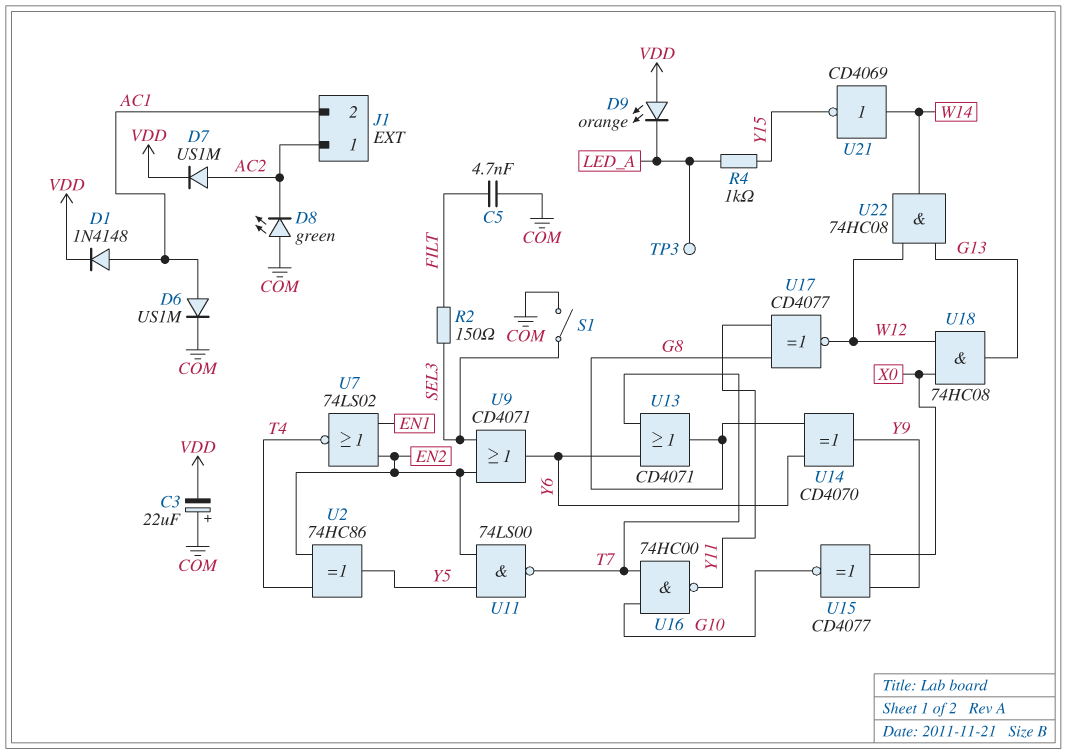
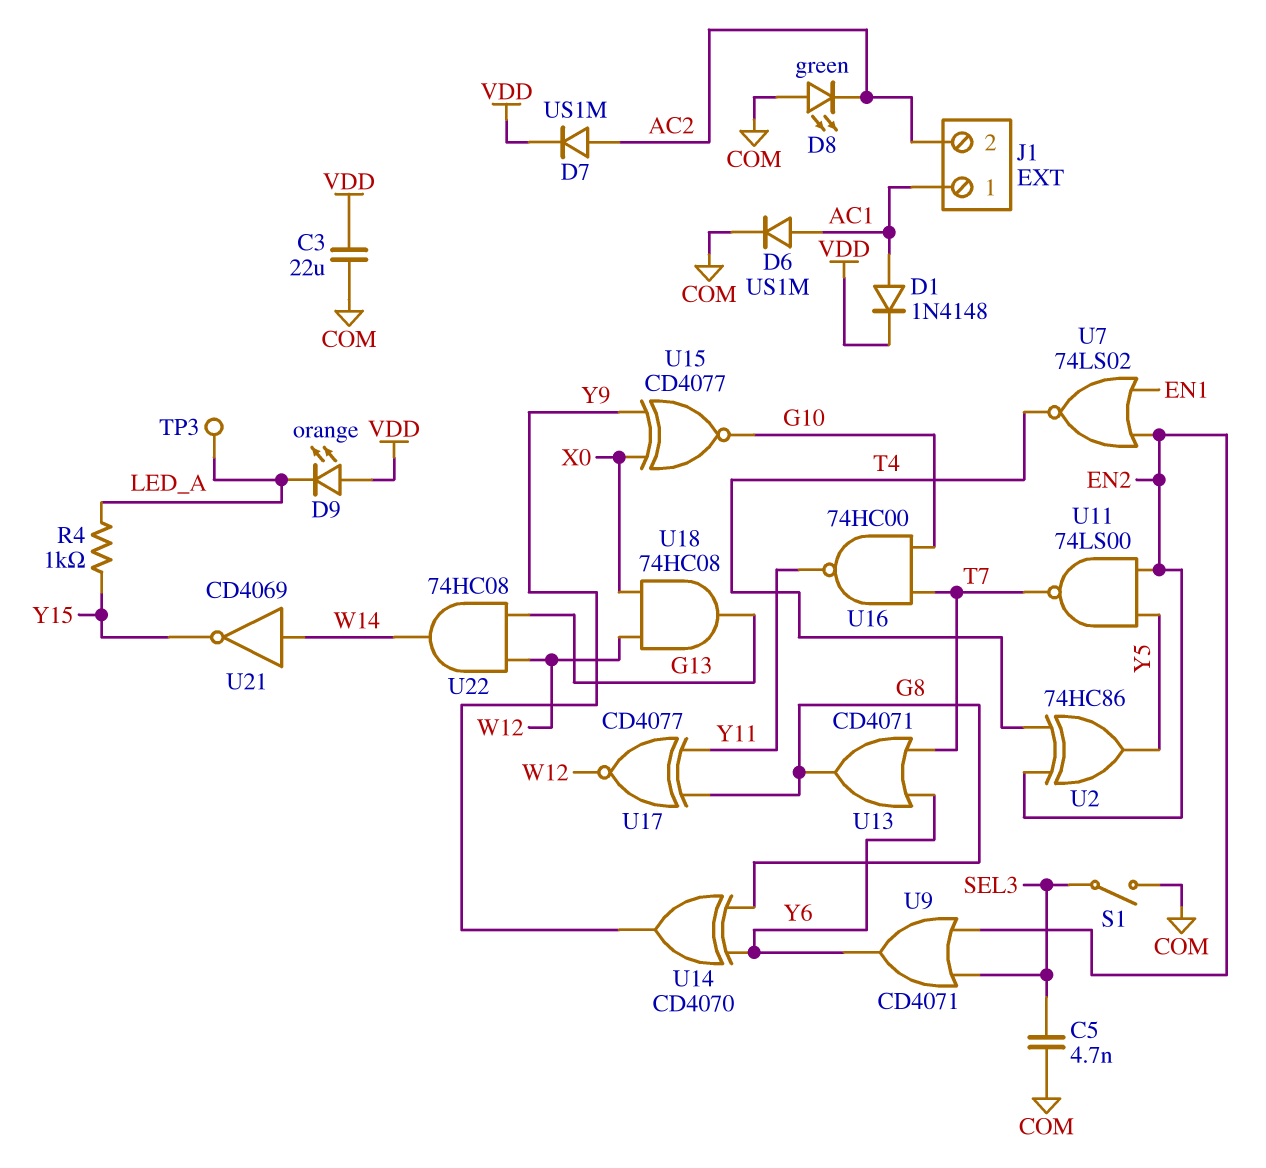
C3: 22uF (plus COM, minus VDD) -> 22uF (COM, VDD)
C5: 4.7nF (COM, FILT) -> 4.7nF (COM, SEL3)
J1 pin 1: AC2 -> AC1
J1 pin 2: AC1 -> AC2
R2: 150 (FILT, SEL3) -> none

